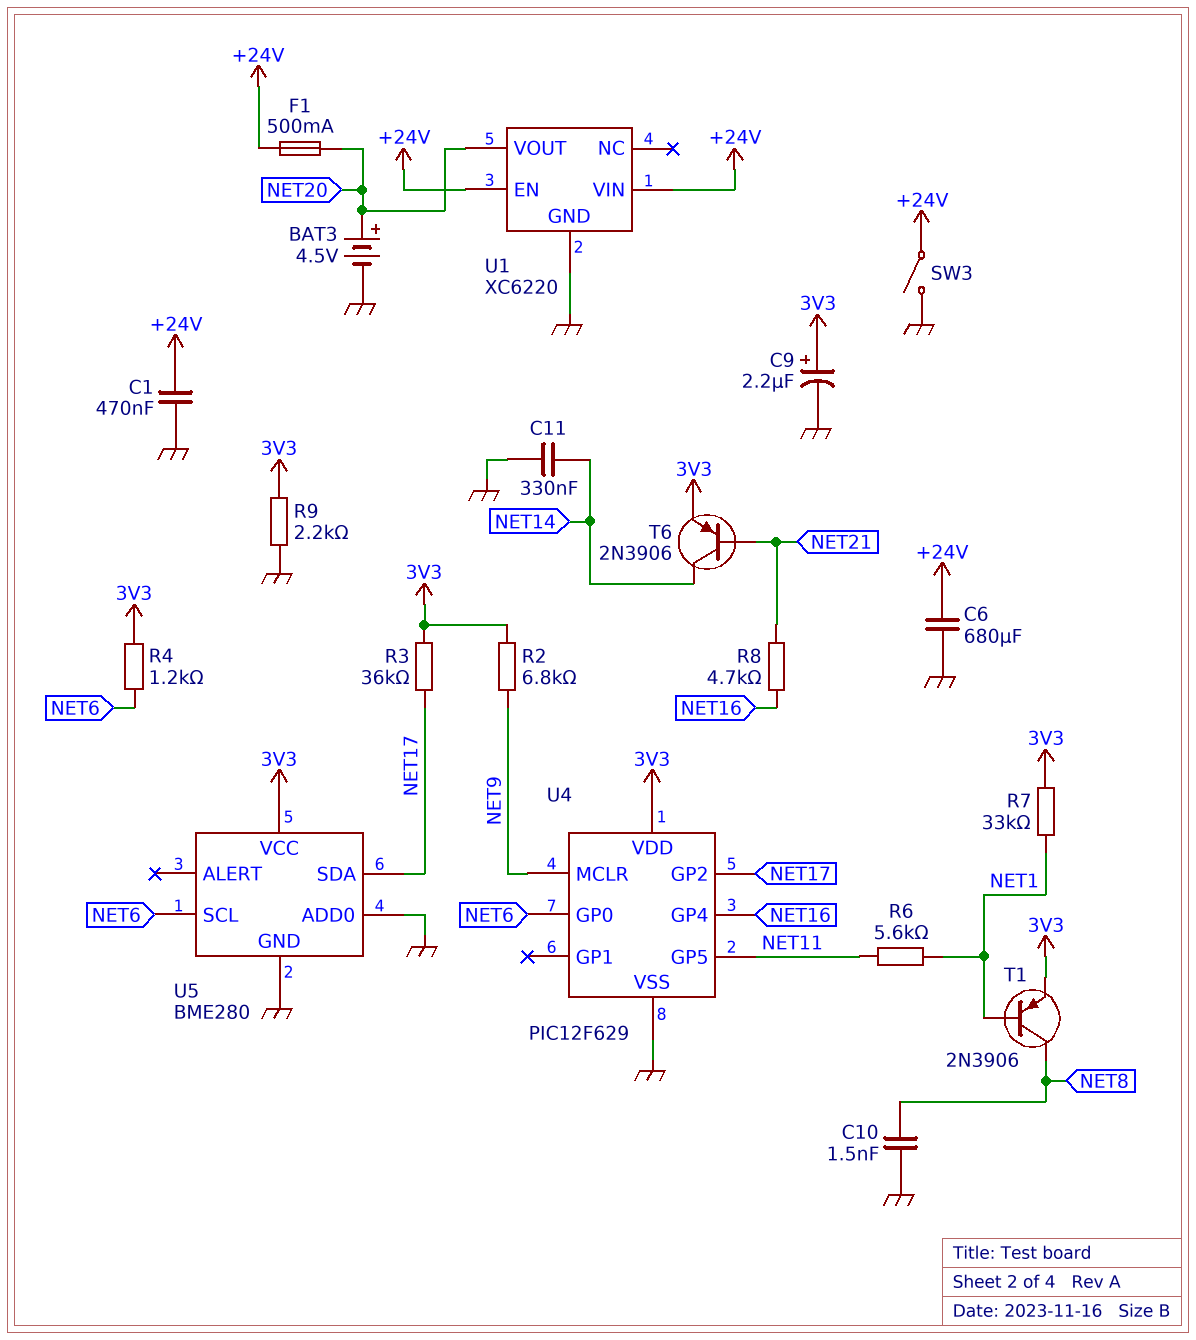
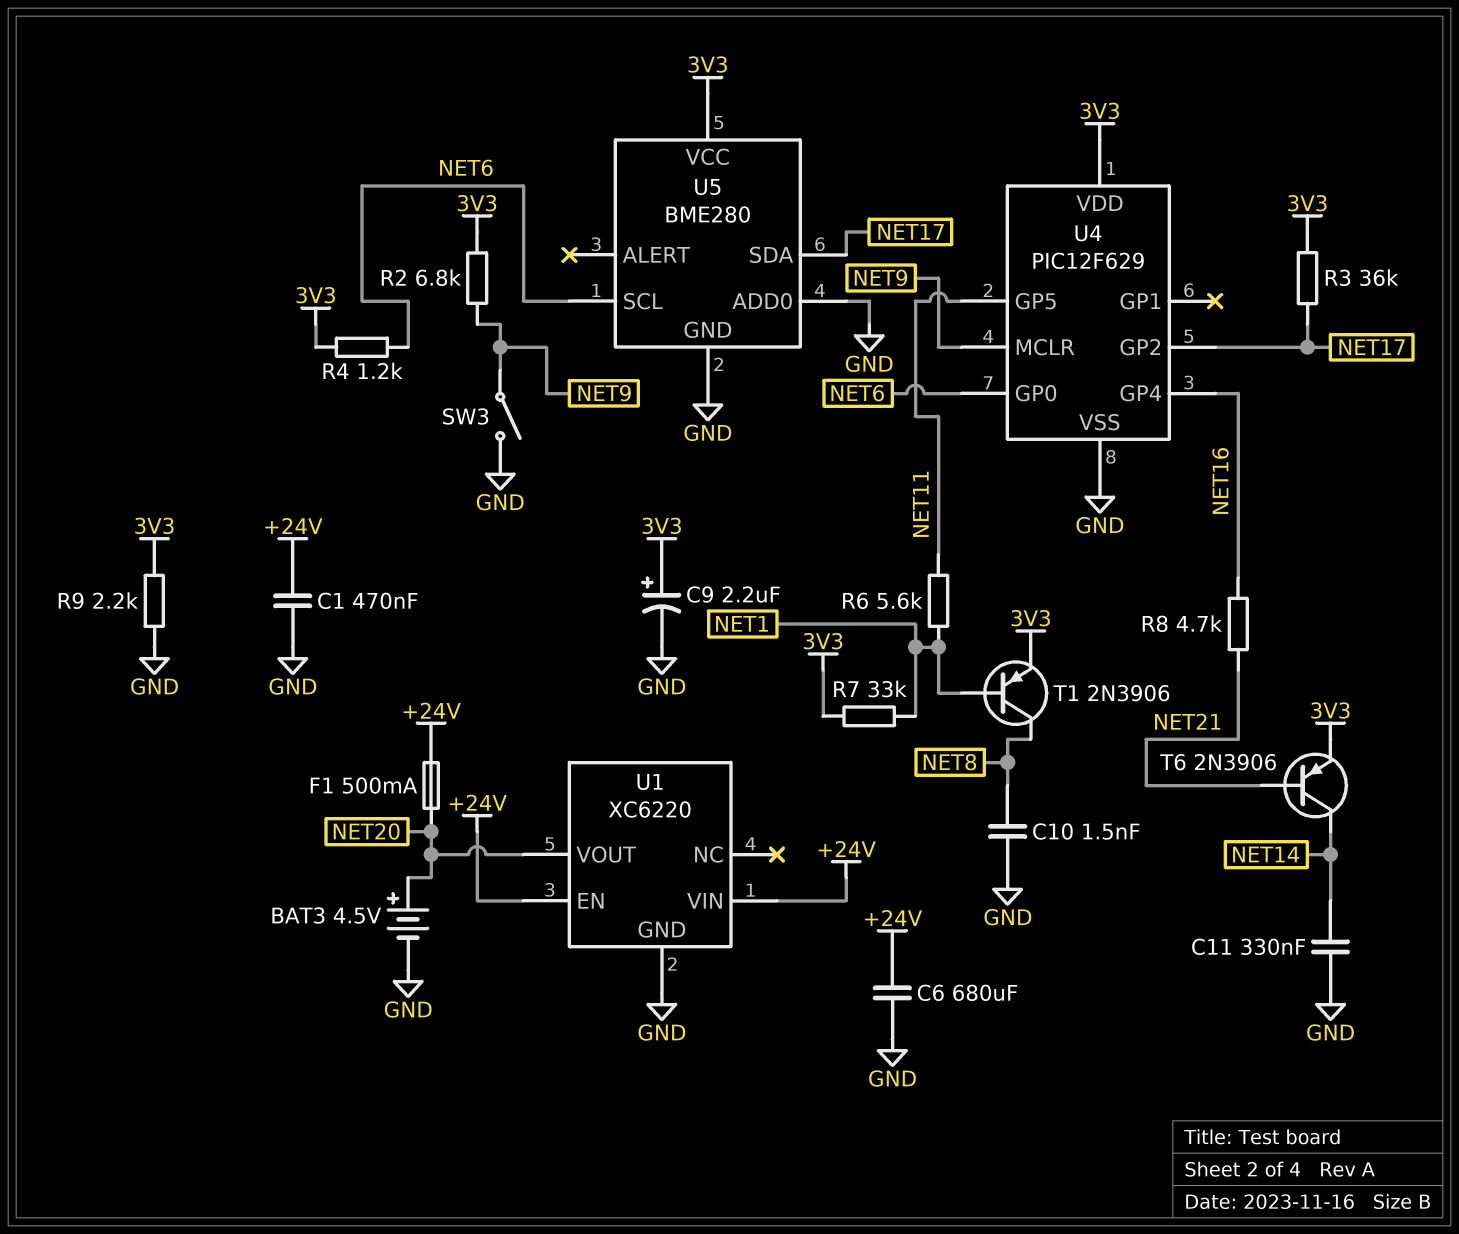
SW3: switch (+24V, GND) -> switch (GND, NET9)

